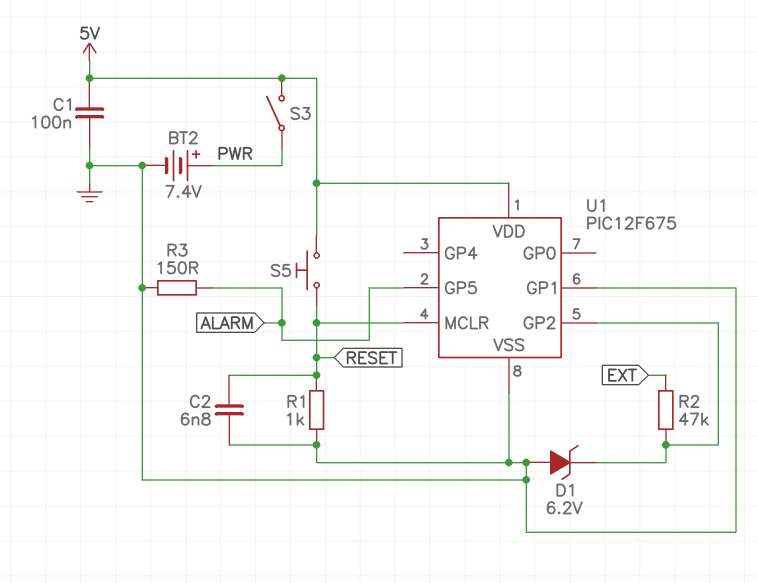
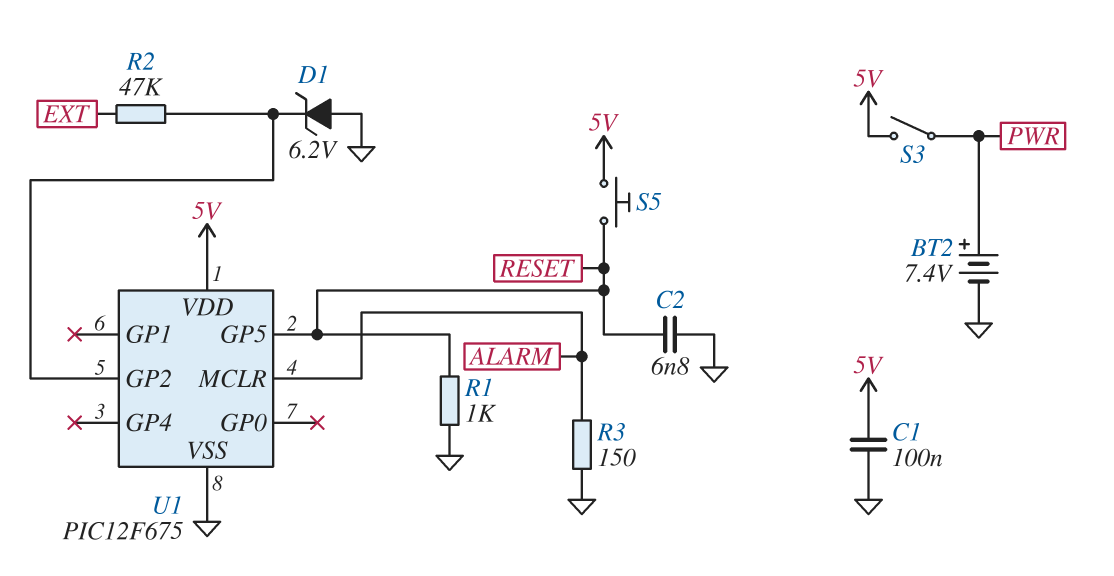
U1 pin GP1: GND -> none
U1 pin GP5: ALARM -> RESET
U1 pin MCLR: RESET -> ALARM

